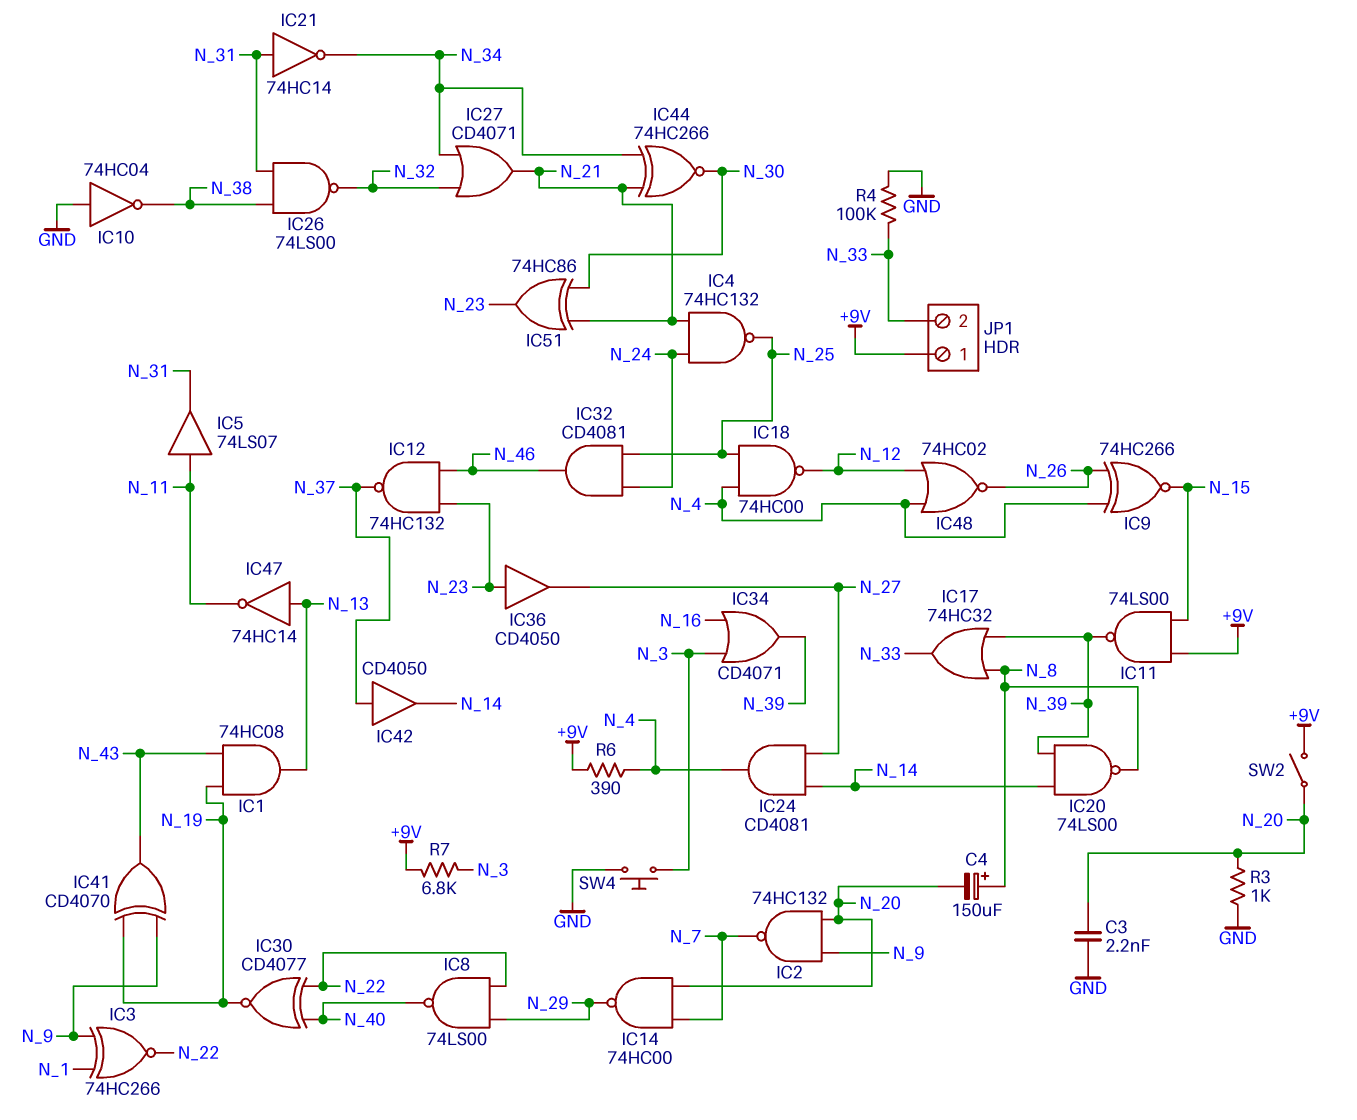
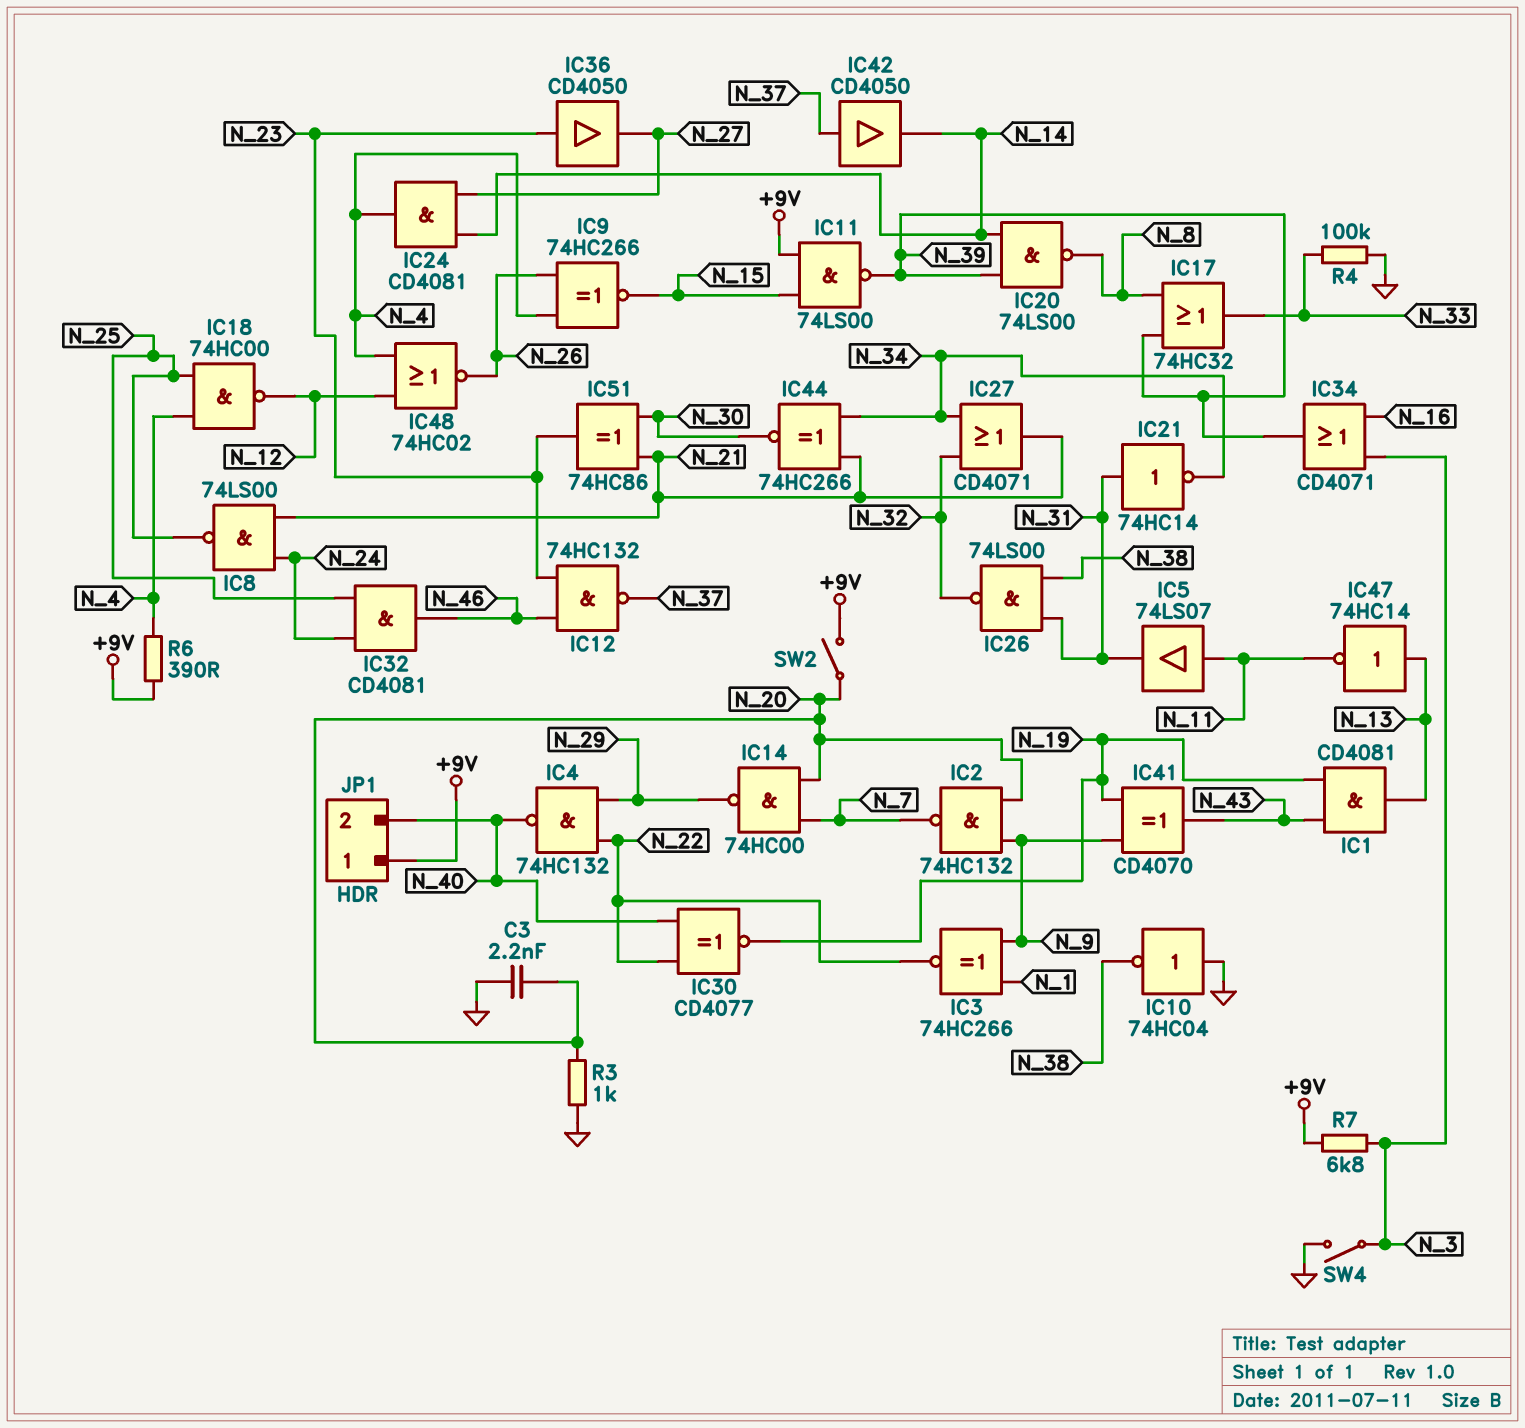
C4: 150uF (plus N_8, minus N_20) -> none
IC1: AND 74HC08 (in N_19, in N_43, out N_13) -> AND CD4081 (in N_19, in N_43, out N_13)
IC4: NAND 74HC132 (in N_21, in N_24, out N_25) -> NAND 74HC132 (in N_22, in N_29, out N_40)
IC8: NAND 74LS00 (in N_22, in N_29, out N_40) -> NAND 74LS00 (in N_21, in N_24, out N_25)
JP1 pin 2: N_33 -> N_40
SW4: button (GND, N_3) -> switch (GND, N_3)

